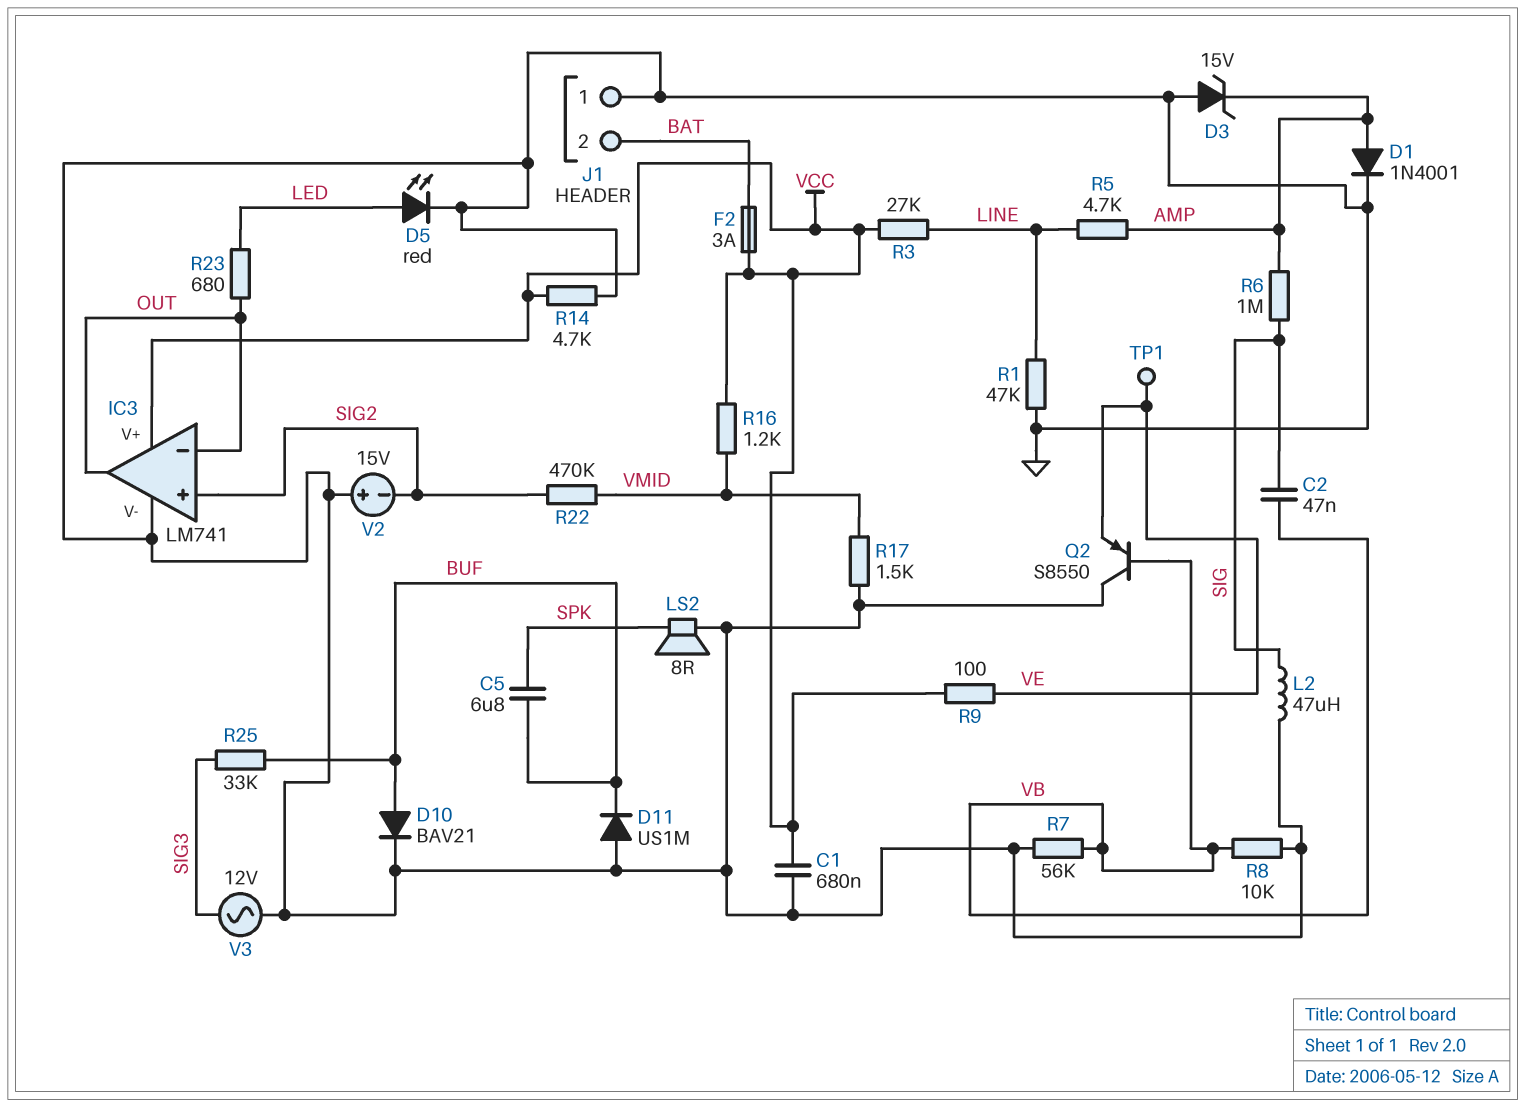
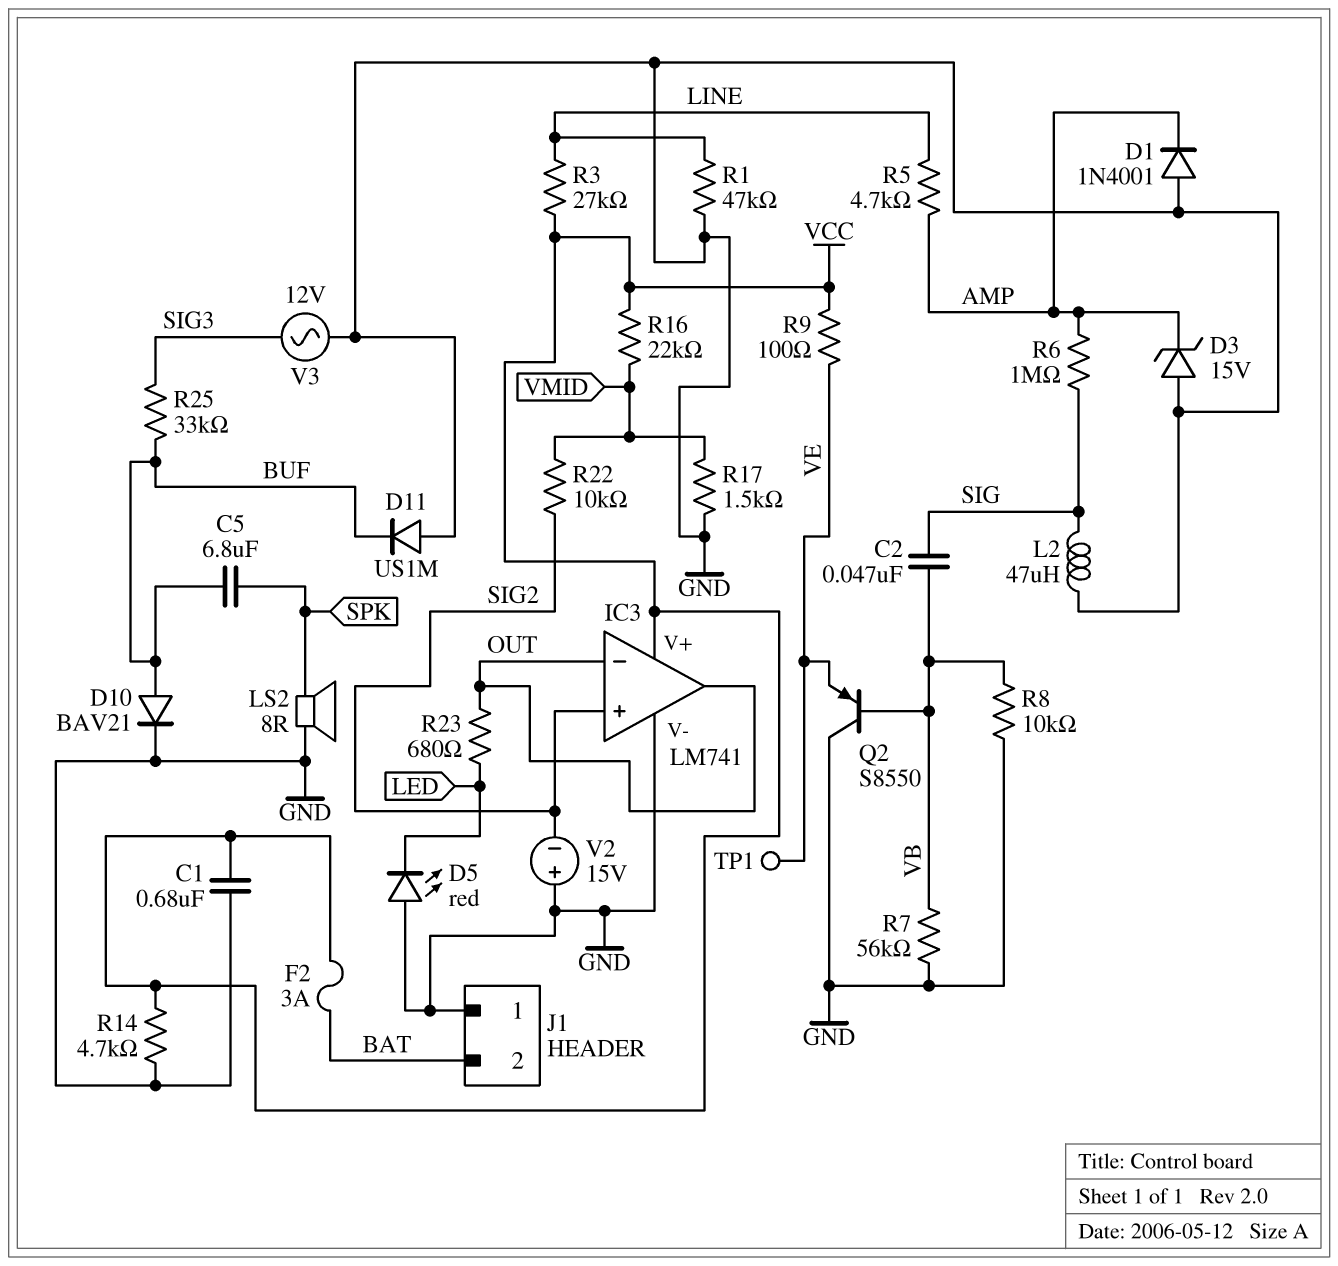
D1: diode 1N4001 (A AMP, K GND) -> diode 1N4001 (A GND, K AMP)
D5: LED red (A LED, K GND) -> LED red (A GND, K LED)
R16: 1.2k (VCC, VMID) -> 22k (VCC, VMID)
R22: 470k (SIG2, VMID) -> 10k (SIG2, VMID)

